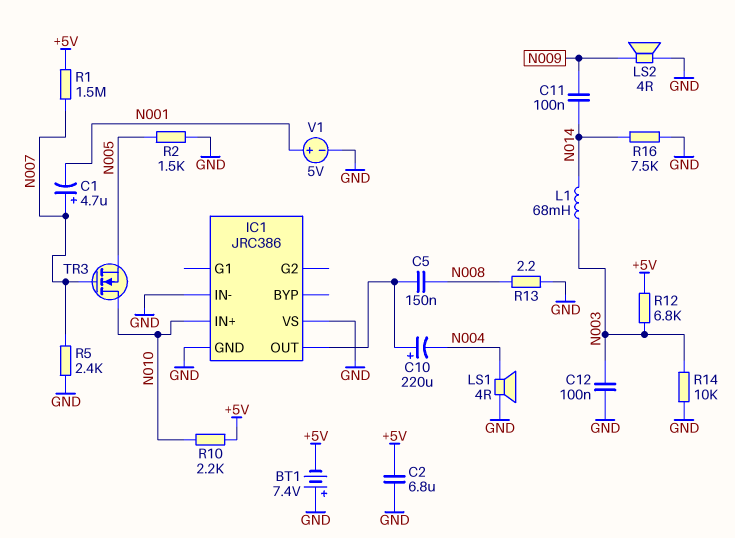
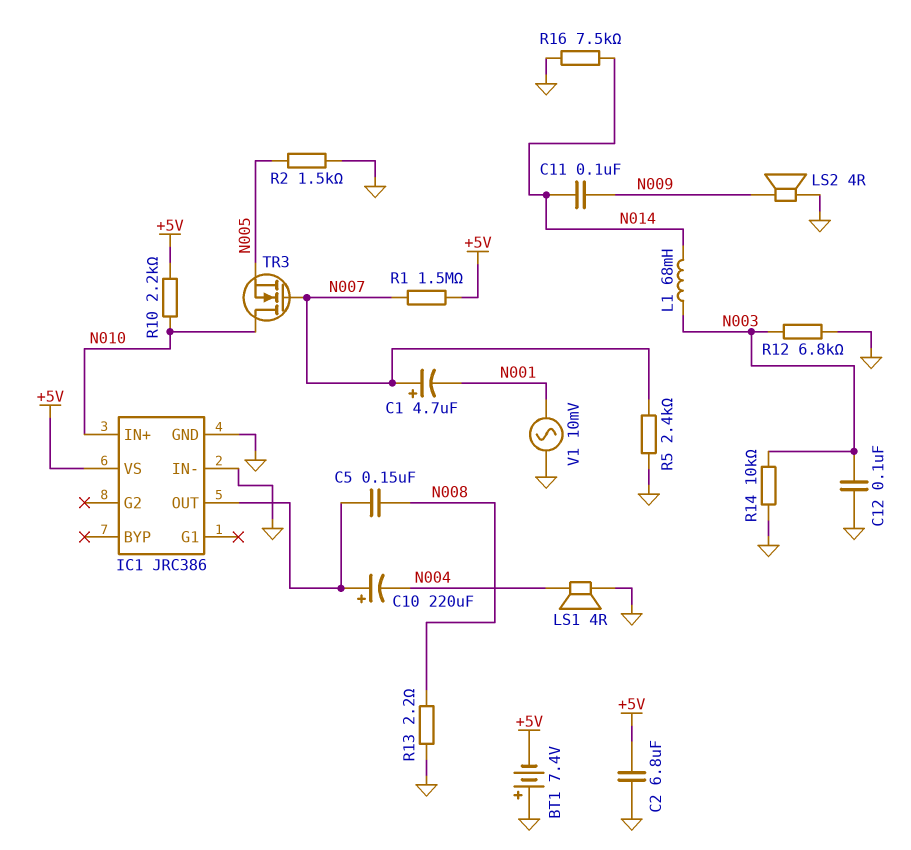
IC1 pin VS: GND -> +5V
R12: 6.8k (+5V, N003) -> 6.8k (GND, N003)
V1: 5V (plus N001, minus GND) -> AC 10mV (GND, N001)

